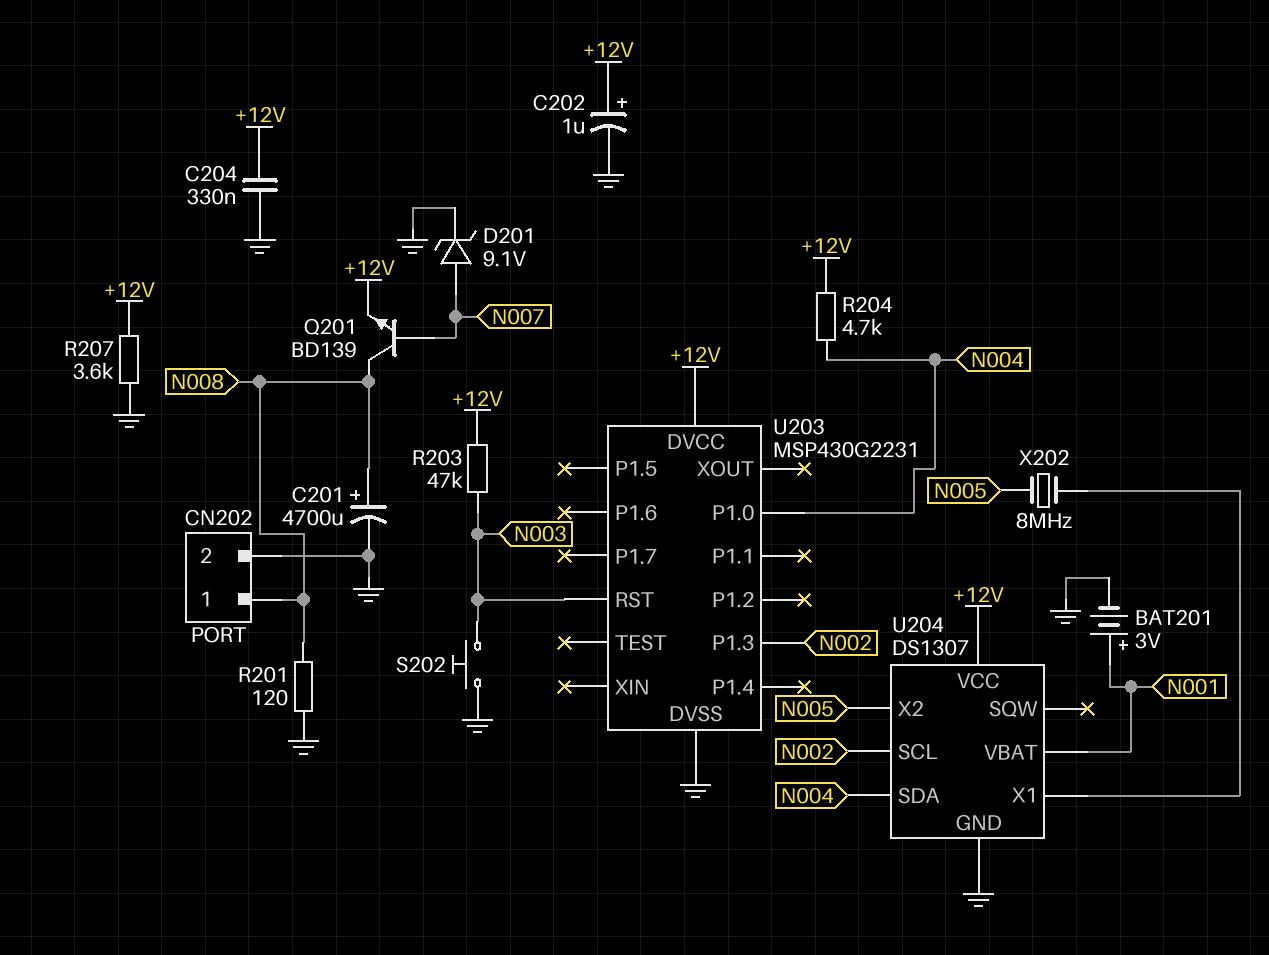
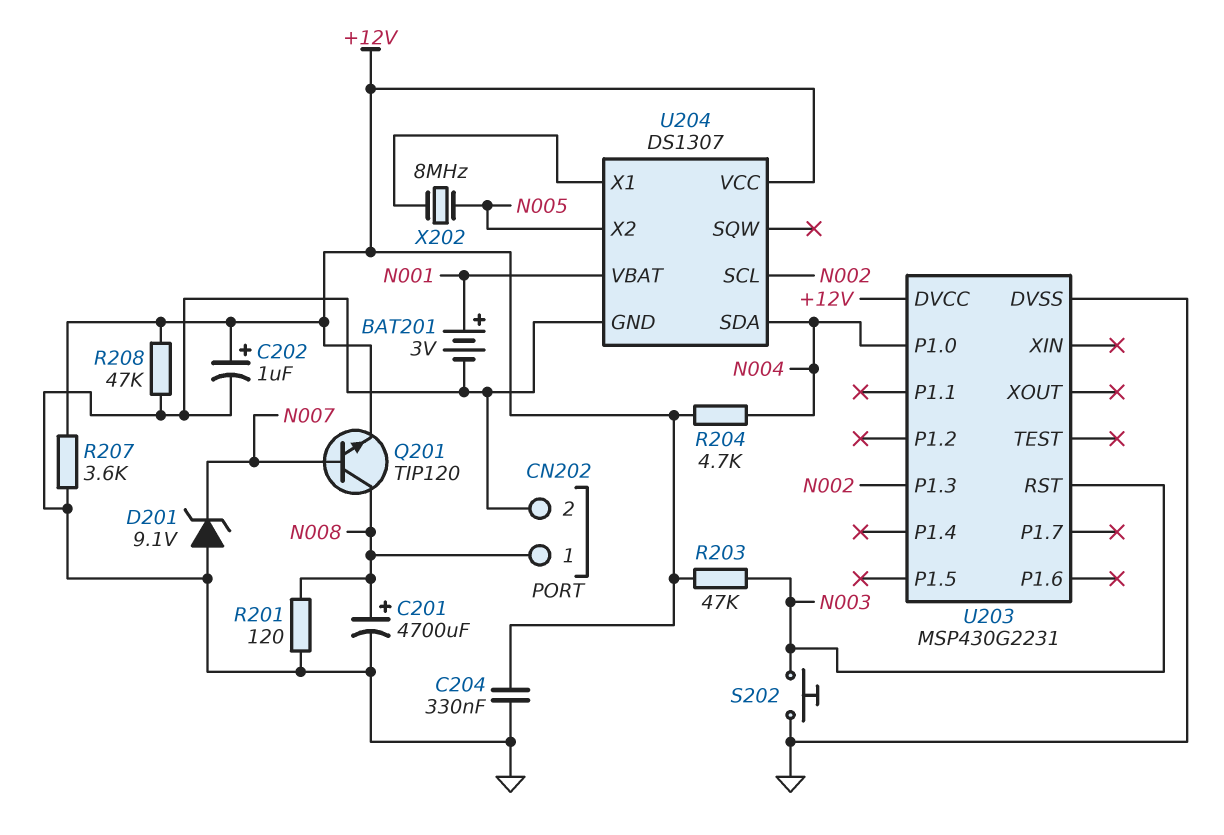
D201: zener 9.1V (A N007, K GND) -> zener 9.1V (A GND, K N007)
Q201: NPN BD139 (B N007, C N008, E +12V) -> NPN TIP120 (B N007, C N008, E +12V)
R208: none -> 47k (+12V, GND)

